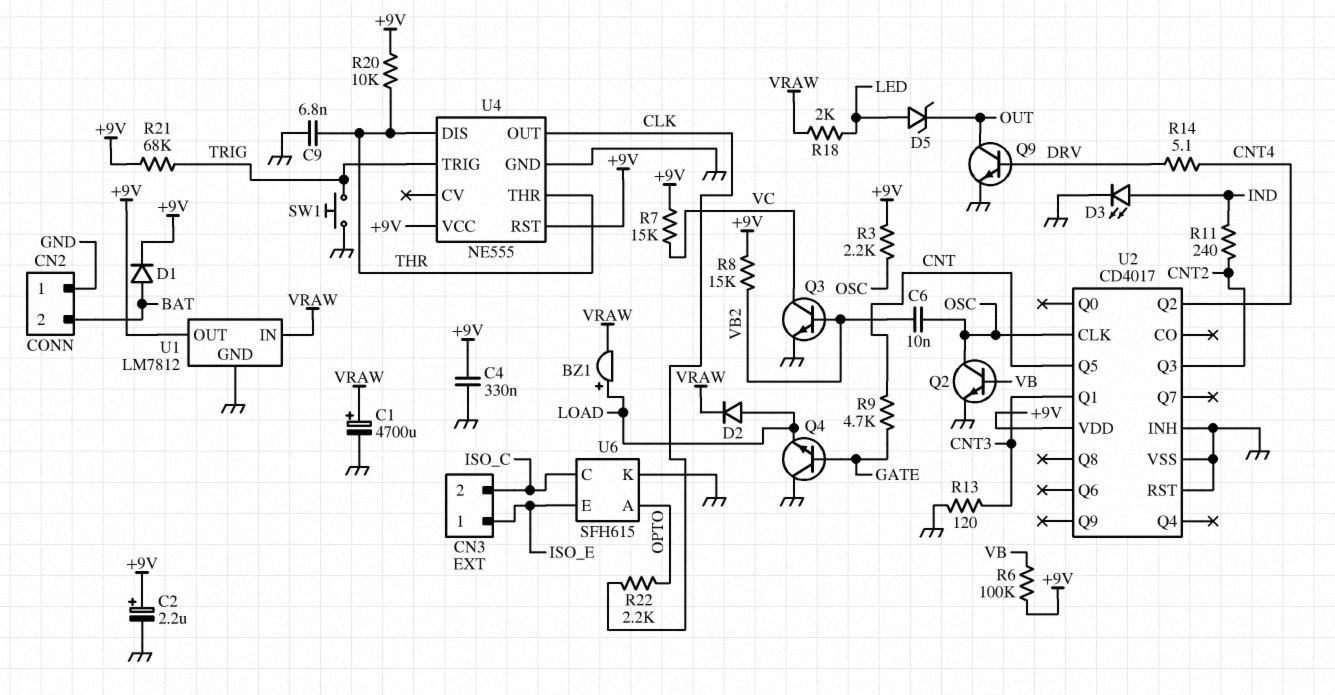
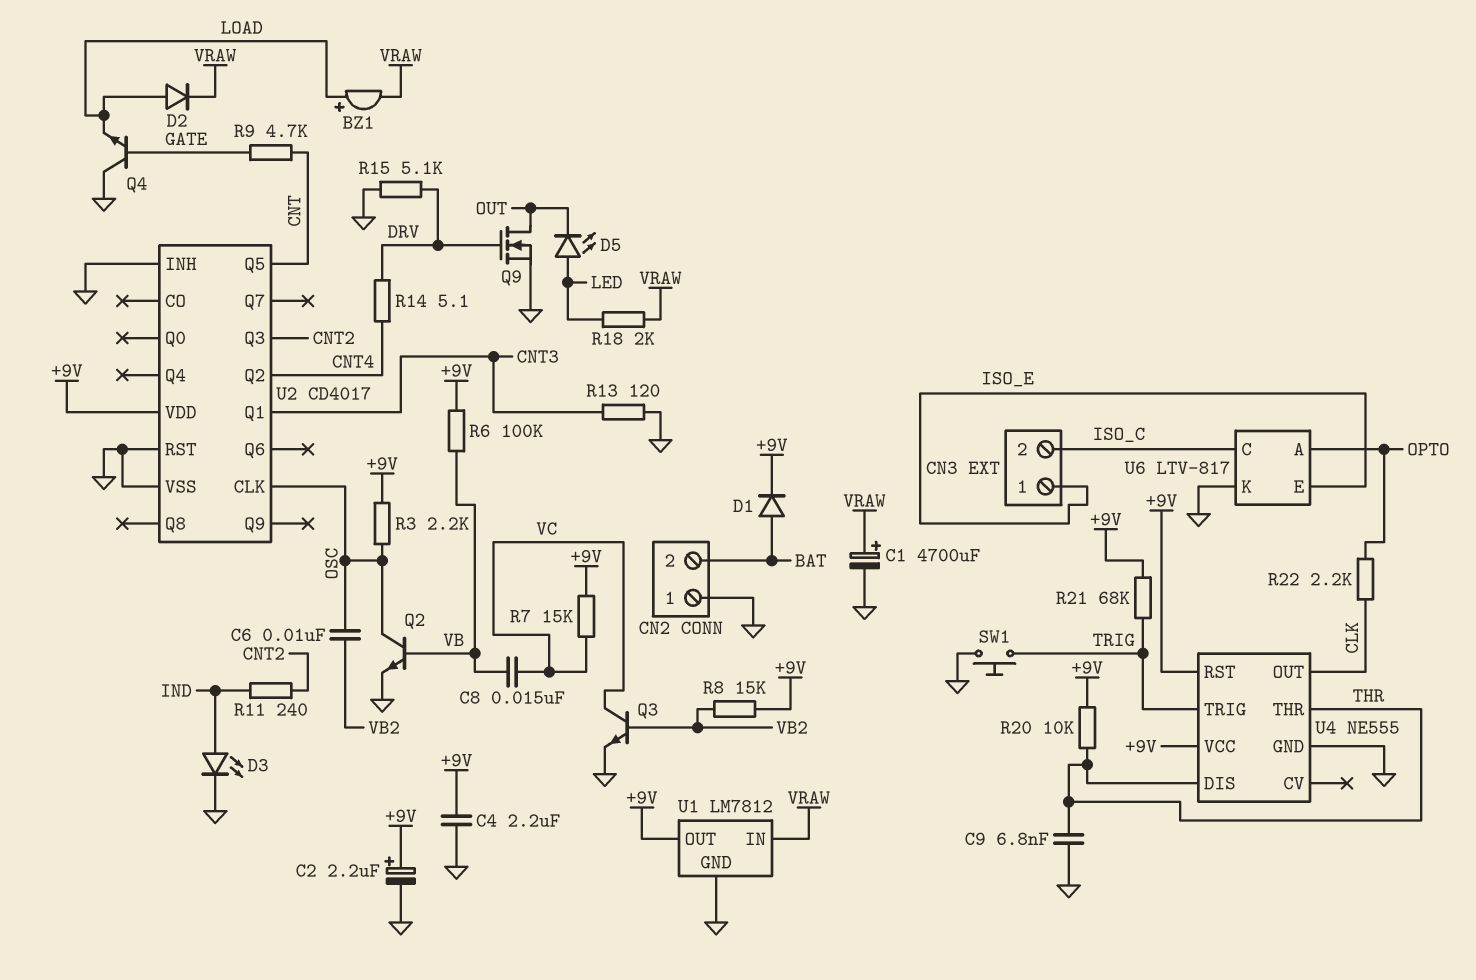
C4: 330nF (+9V, GND) -> 2.2uF (+9V, GND)
C8: none -> 15nF (VB, VC)
D5: zener (A LED, K OUT) -> LED (A LED, K OUT)
Q9: NPN (B DRV, C OUT, E GND) -> NMOS (G DRV, D OUT, S GND)
R15: none -> 5.1k (DRV, GND)
U6: SFH615 -> LTV-817

